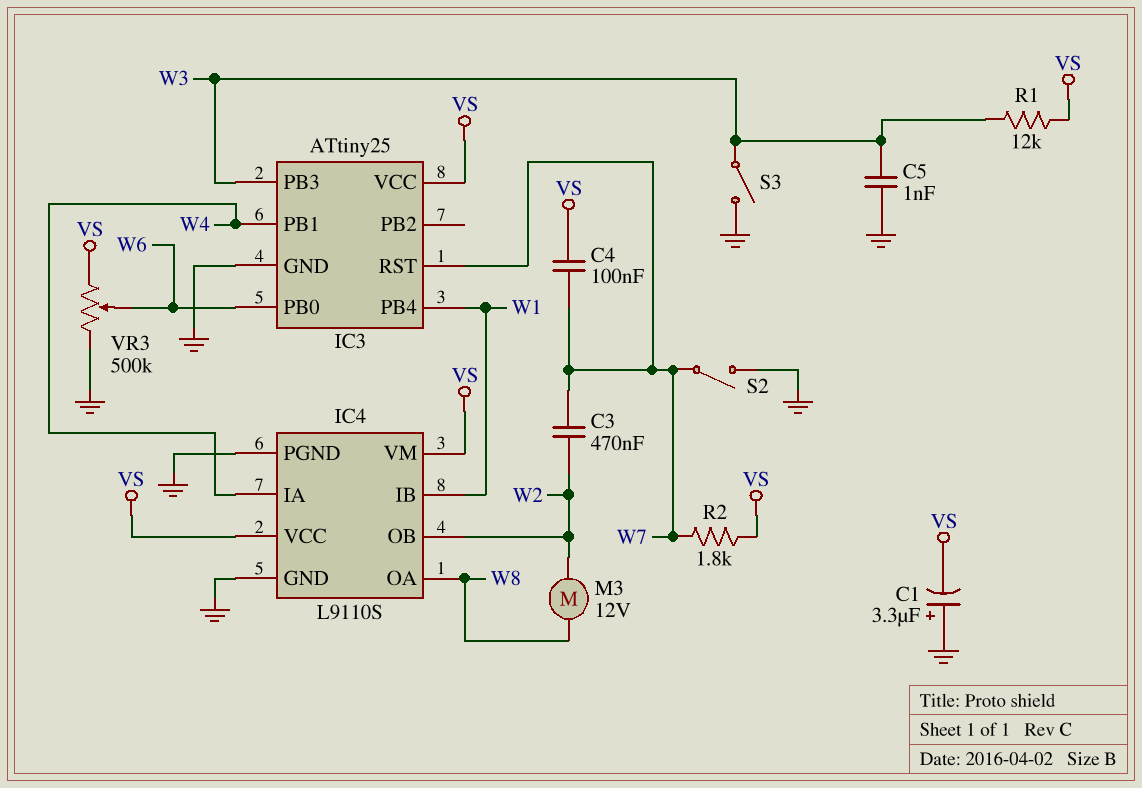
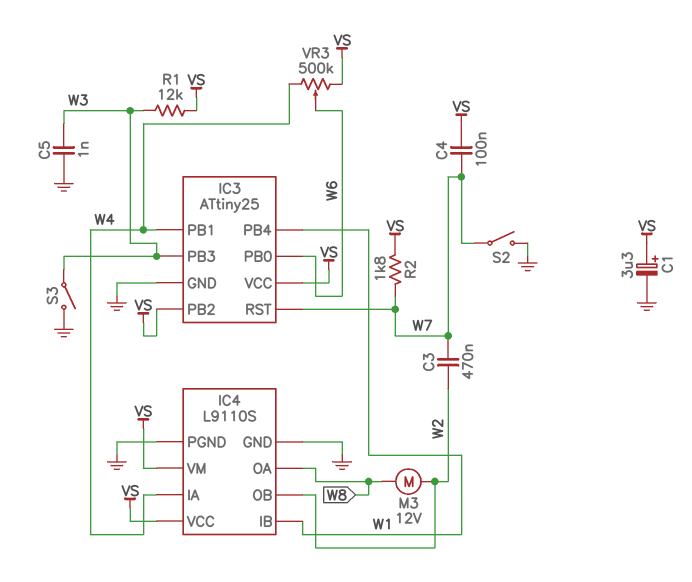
C1: 3.3uF (plus GND, minus VS) -> 3.3uF (plus VS, minus GND)
IC3 pin PB2: none -> VS
VR3: 500k (GND, VS, wiper W6) -> 500k (VS, W4, wiper W6)

